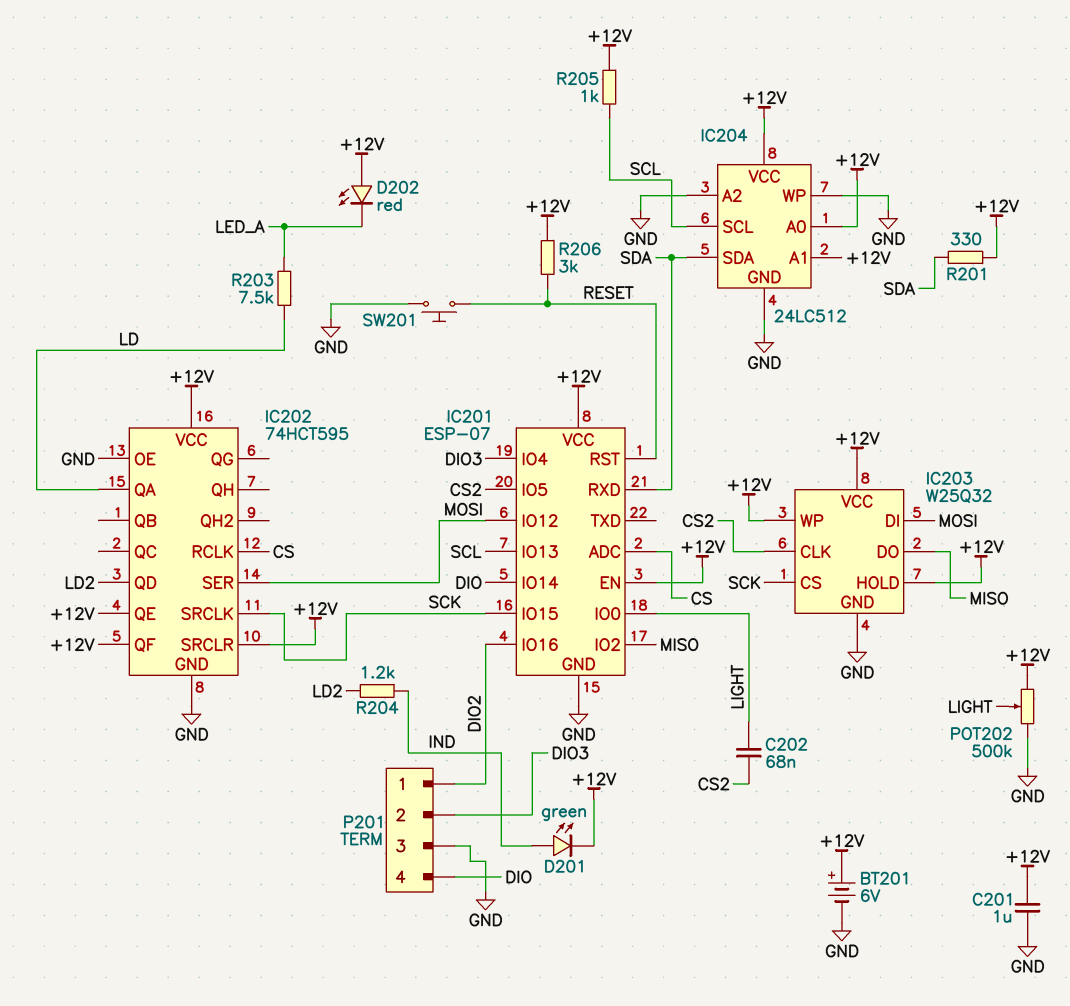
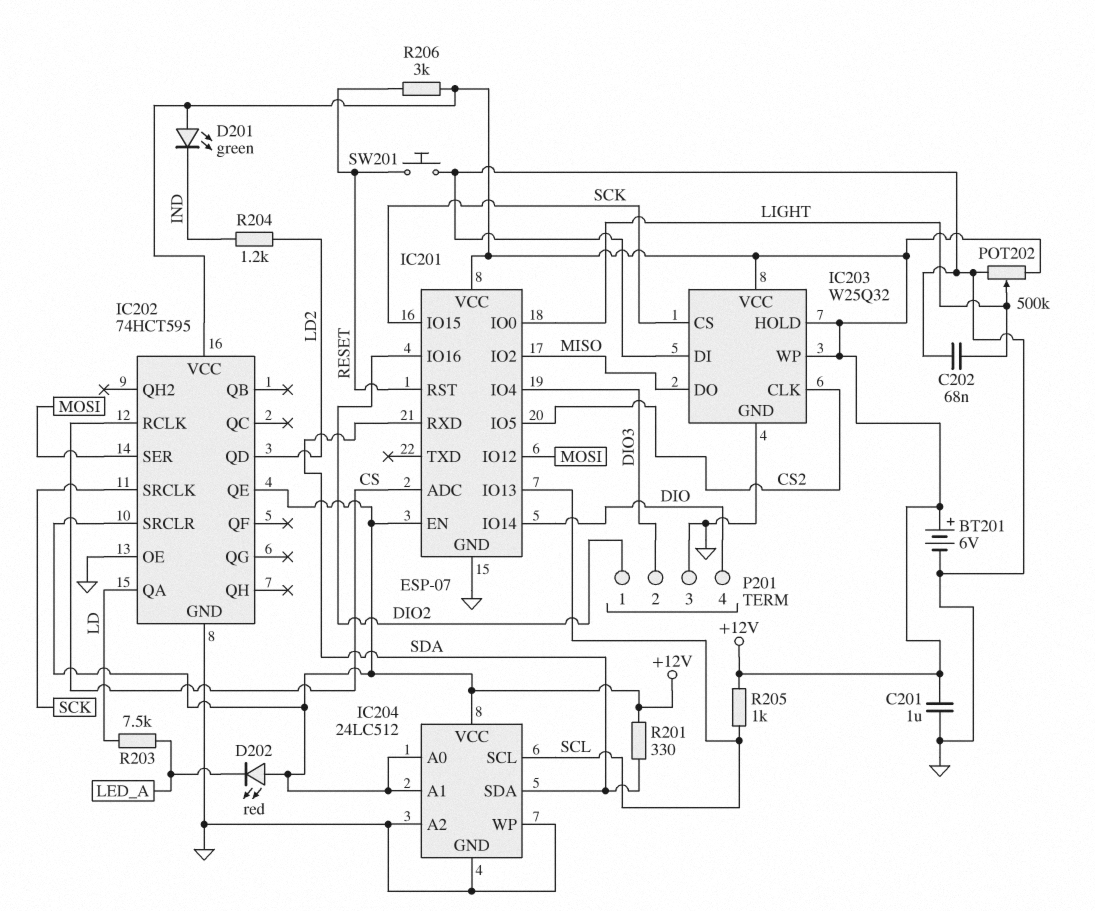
C202: 68nF (CS2, LIGHT) -> 68nF (GND, LIGHT)
D201: LED green (A IND, K +12V) -> LED green (A +12V, K IND)
IC202 pin QF: +12V -> none
IC203 pin DI: MOSI -> GND

